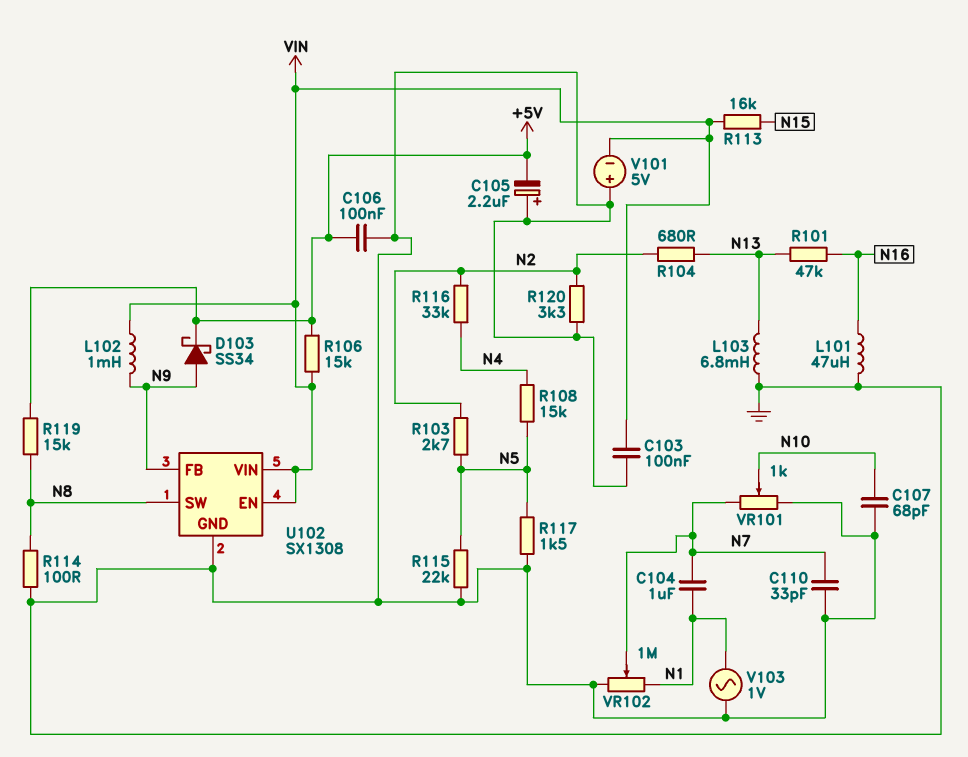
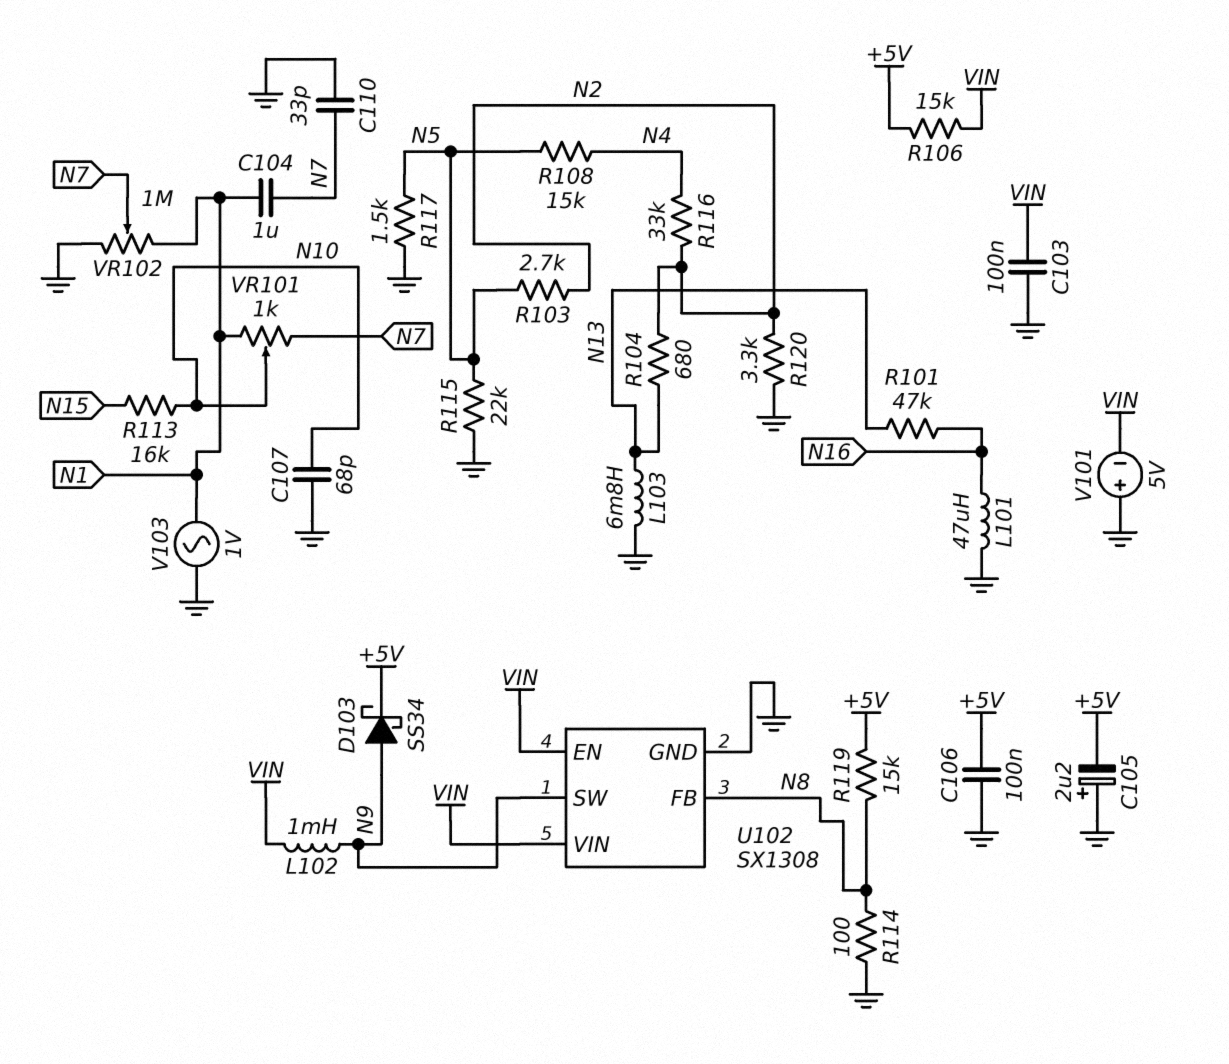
R113: 16k (N15, VIN) -> 16k (N10, N15)
U102 pin FB: N9 -> N8
U102 pin SW: N8 -> N9
VR101: 1k (GND, N7, wiper N10) -> 1k (N1, N7, wiper N10)

